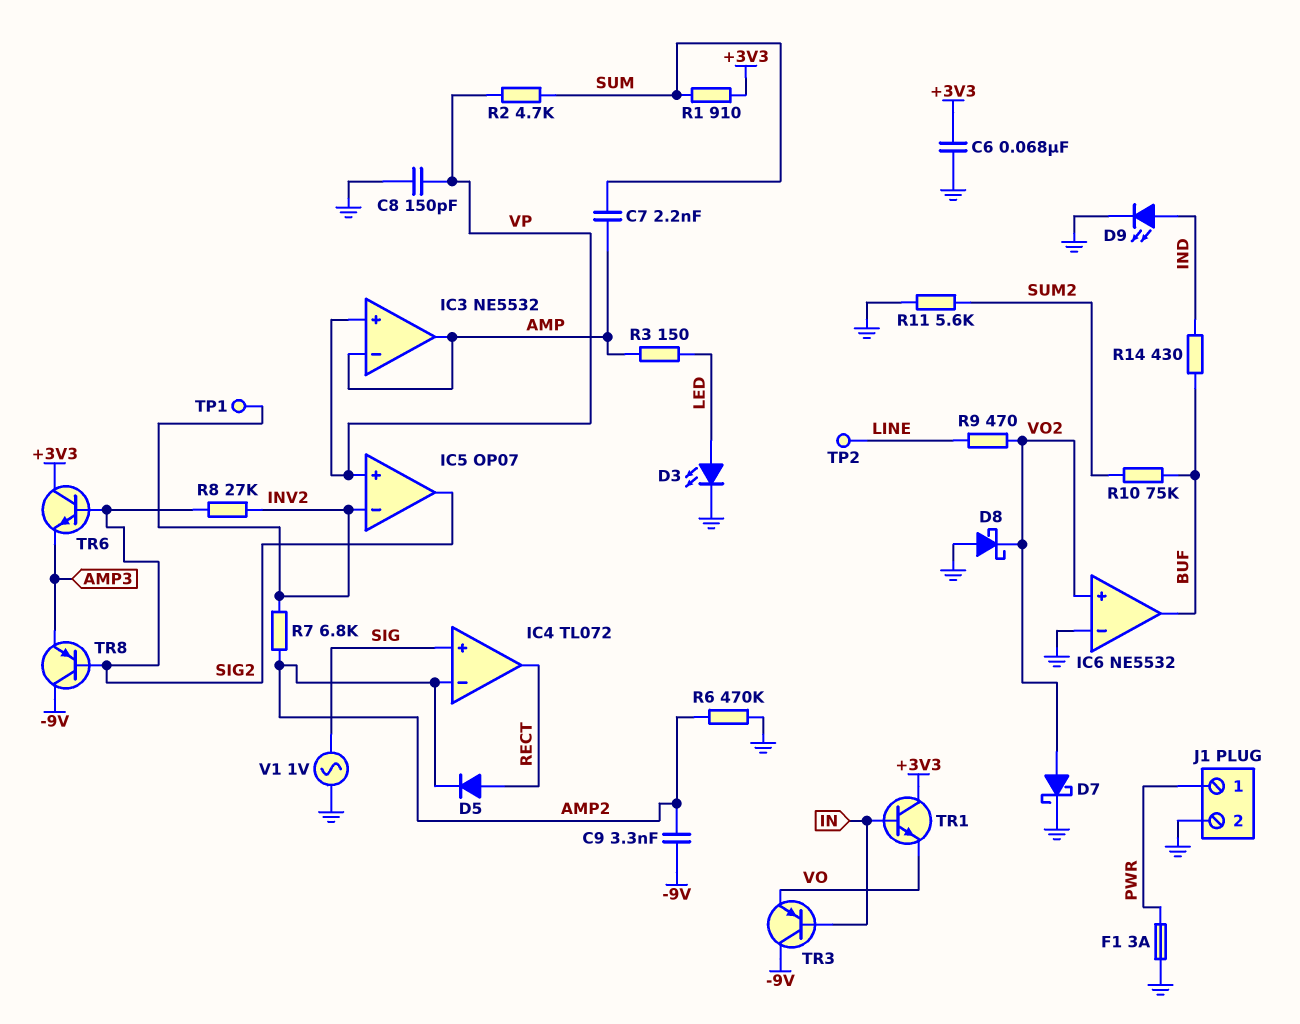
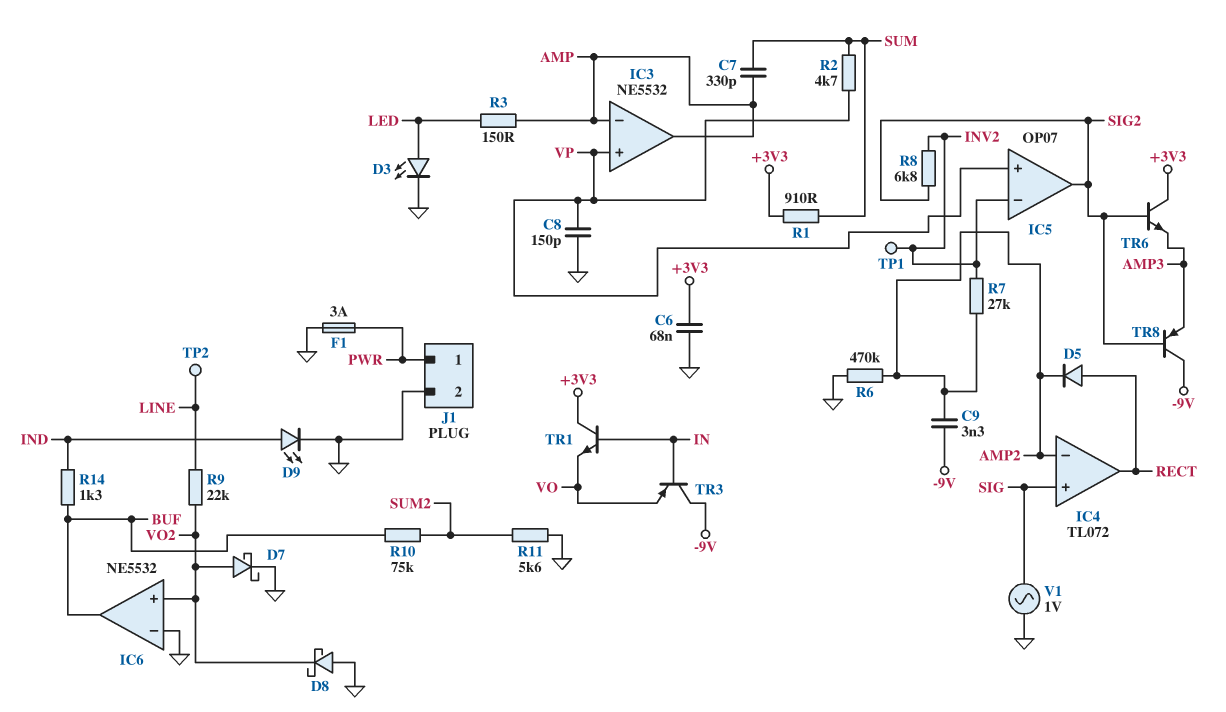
C7: 2.2nF (AMP, SUM) -> 330pF (AMP, SUM)
R7: 6.8k (AMP2, INV2) -> 27k (AMP2, INV2)
R8: 27k (INV2, SIG2) -> 6.8k (INV2, SIG2)
R9: 470 (LINE, VO2) -> 22k (LINE, VO2)
R14: 430 (BUF, IND) -> 1.3k (BUF, IND)

